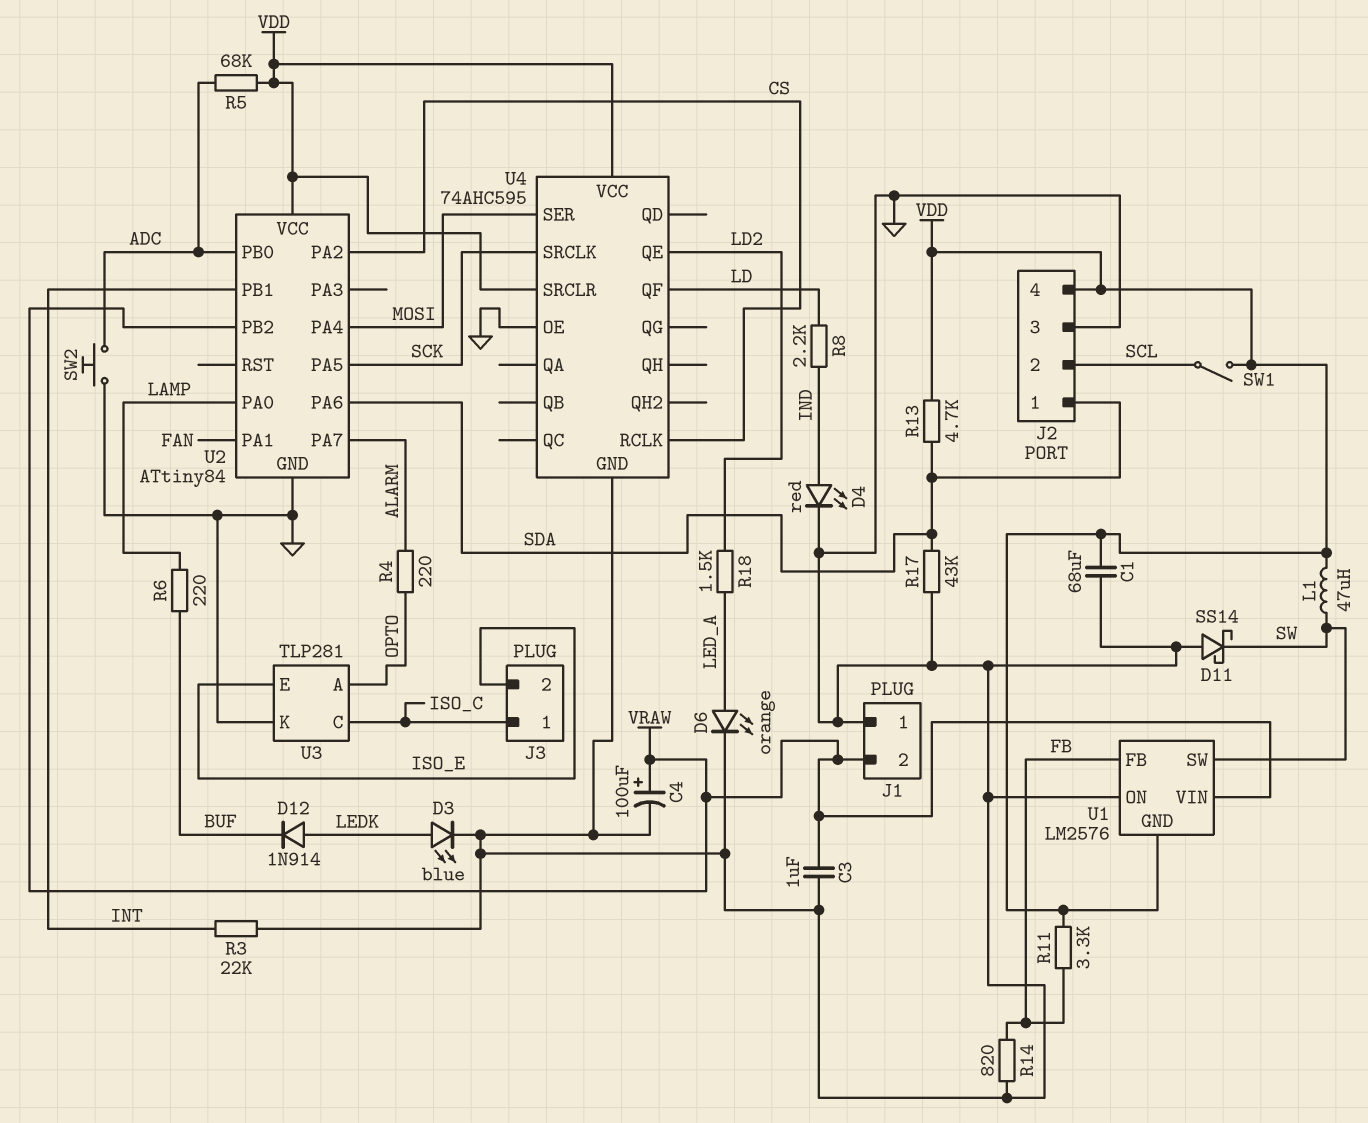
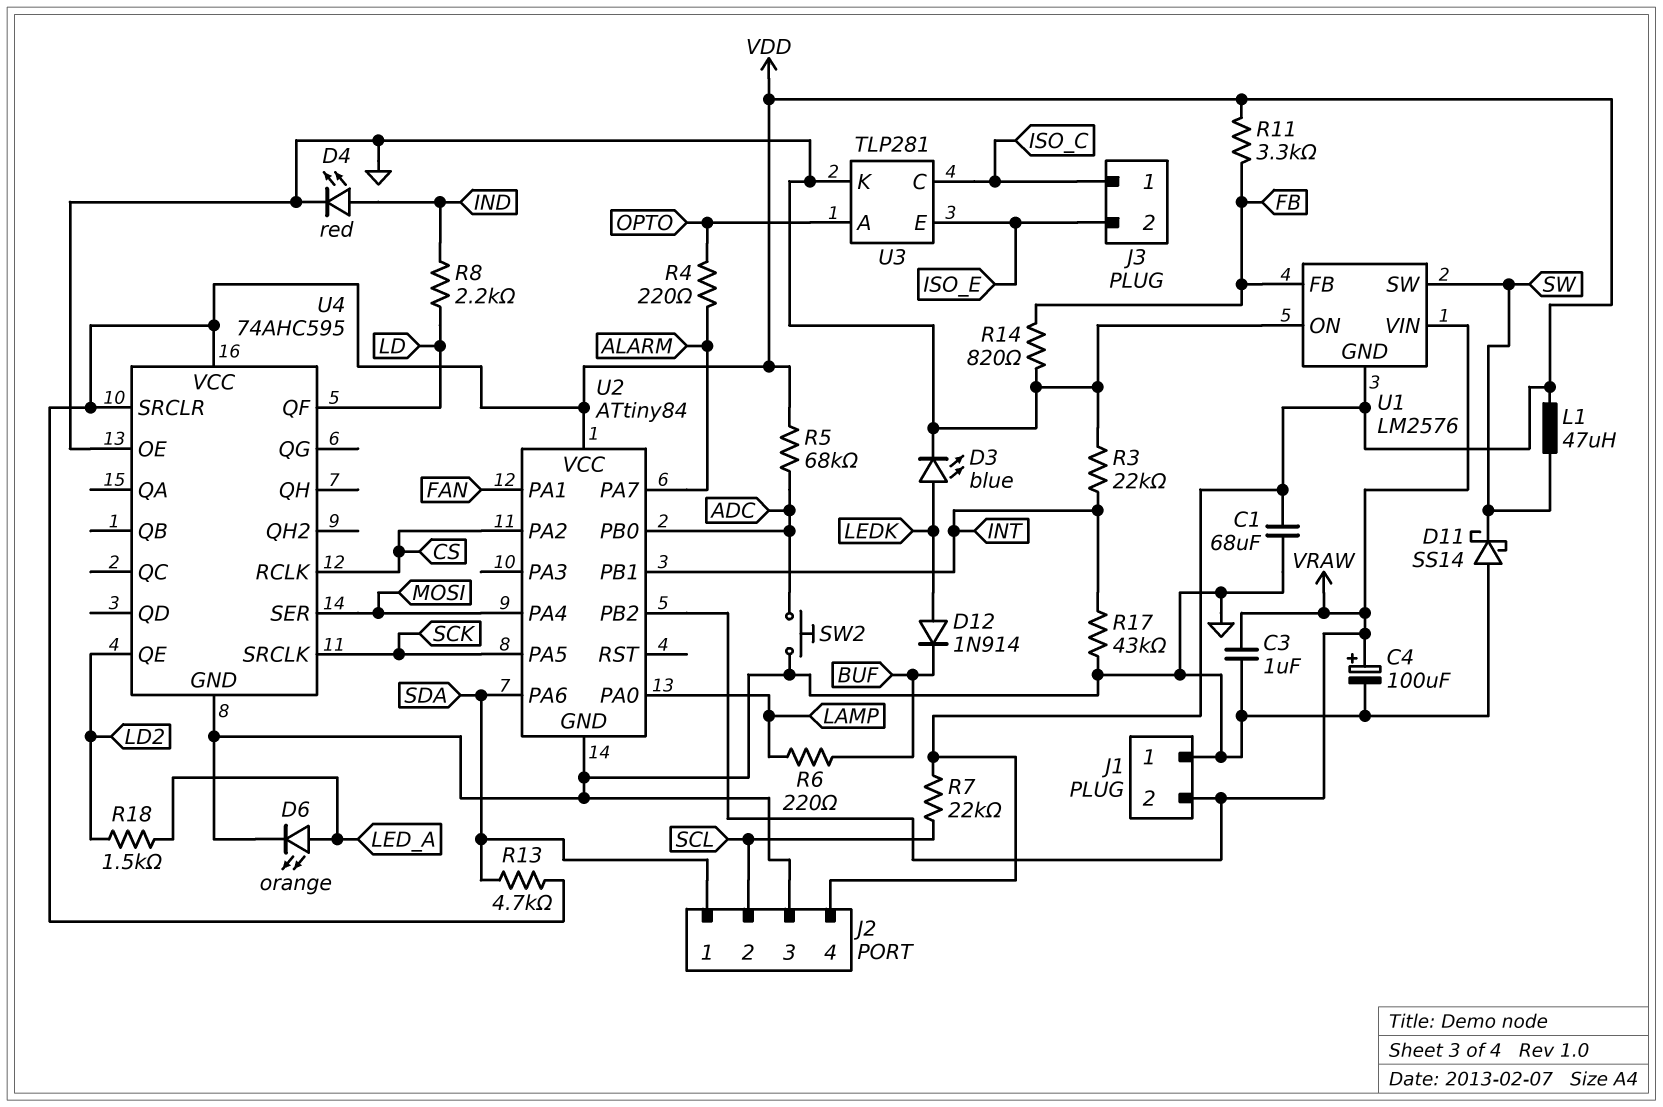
R7: none -> 22k (SCL, VDD)
R17: 43k (GND, SDA) -> 43k (GND, INT)
SW1: switch (SCL, VDD) -> none

